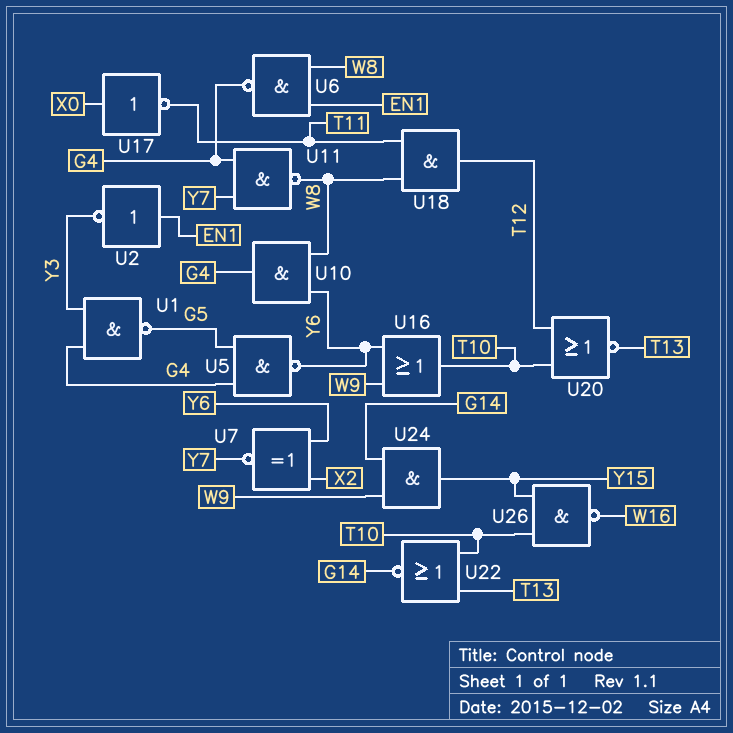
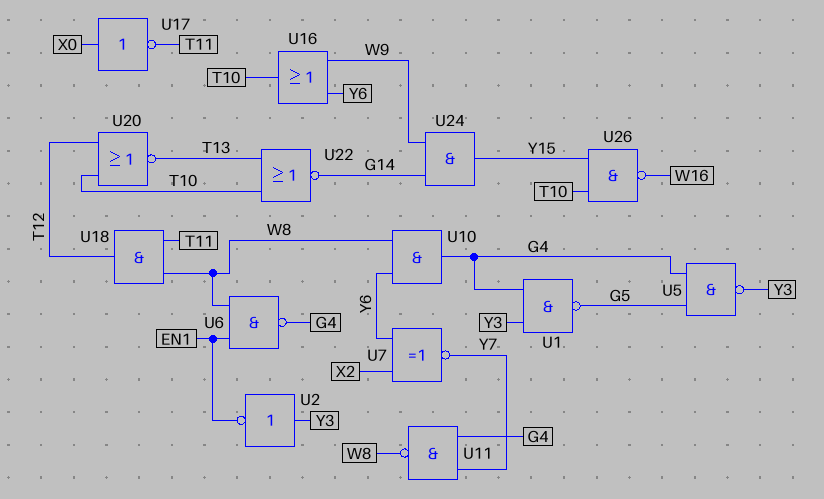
U2: NOT (in EN1, out Y3) -> NOT (in Y3, out EN1)
U5: NAND (in G4, in G5, out Y6) -> NAND (in G4, in G5, out Y3)

